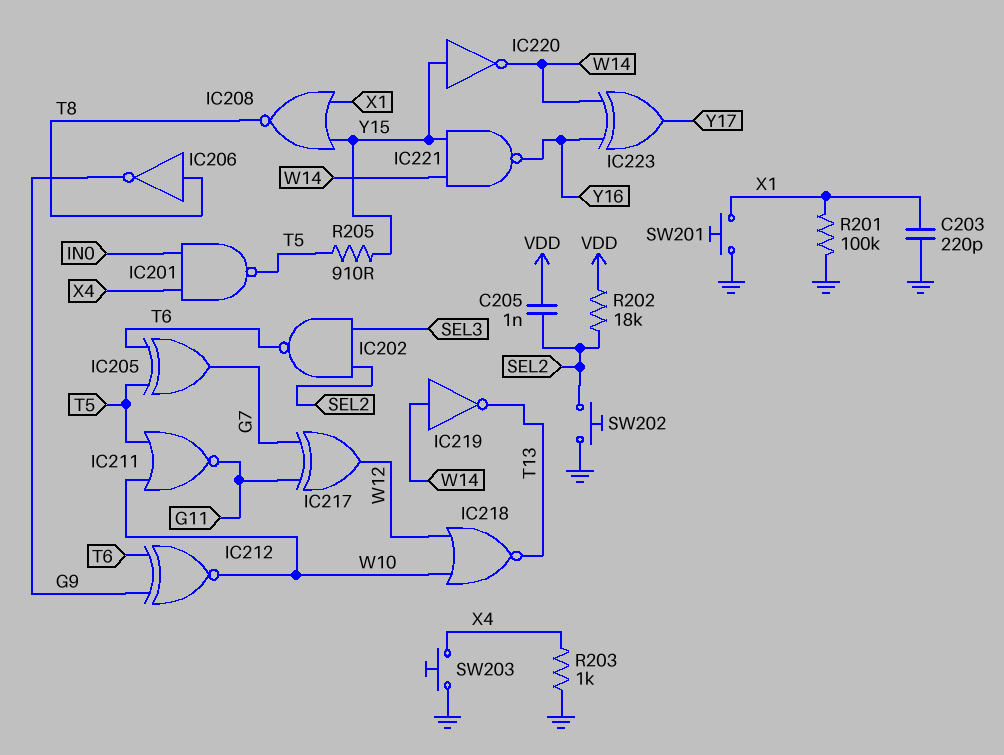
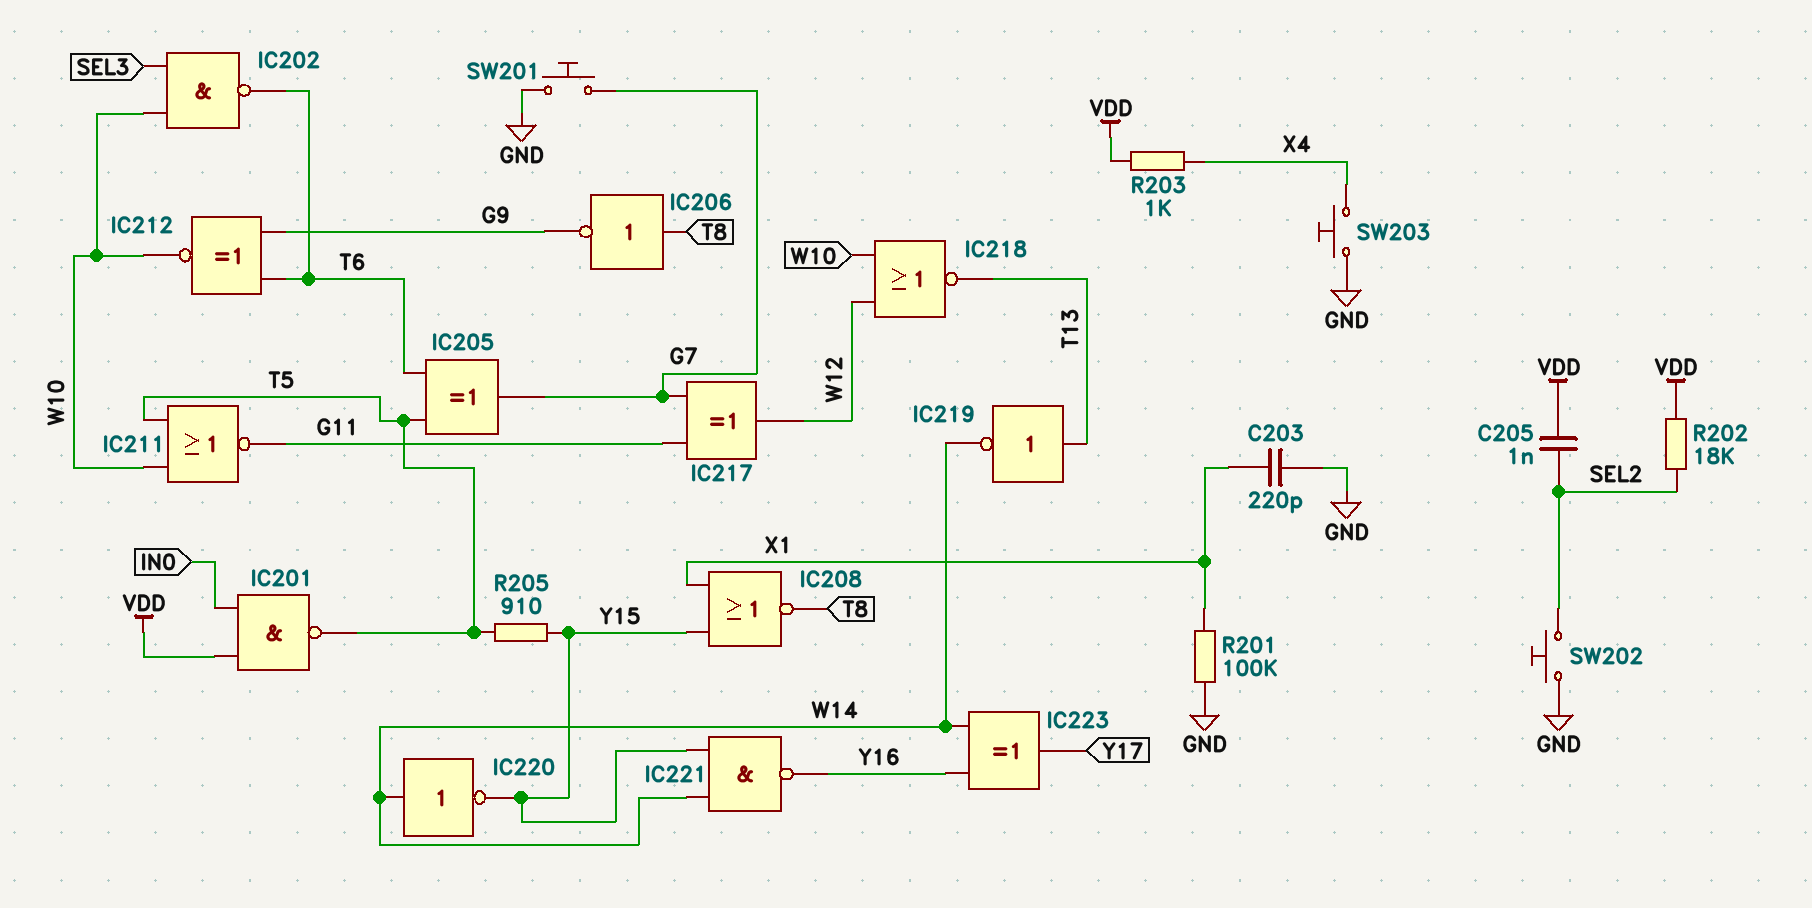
IC201: NAND (in IN0, in X4, out T5) -> NAND (in IN0, in VDD, out T5)
IC202: NAND (in SEL2, in SEL3, out T6) -> NAND (in SEL3, in W10, out T6)
IC219: NOT (in W14, out T13) -> NOT (in T13, out W14)
IC220: NOT (in Y15, out W14) -> NOT (in W14, out Y15)
R203: 1k (GND, X4) -> 1k (VDD, X4)
SW201: button (GND, X1) -> button (G7, GND)

